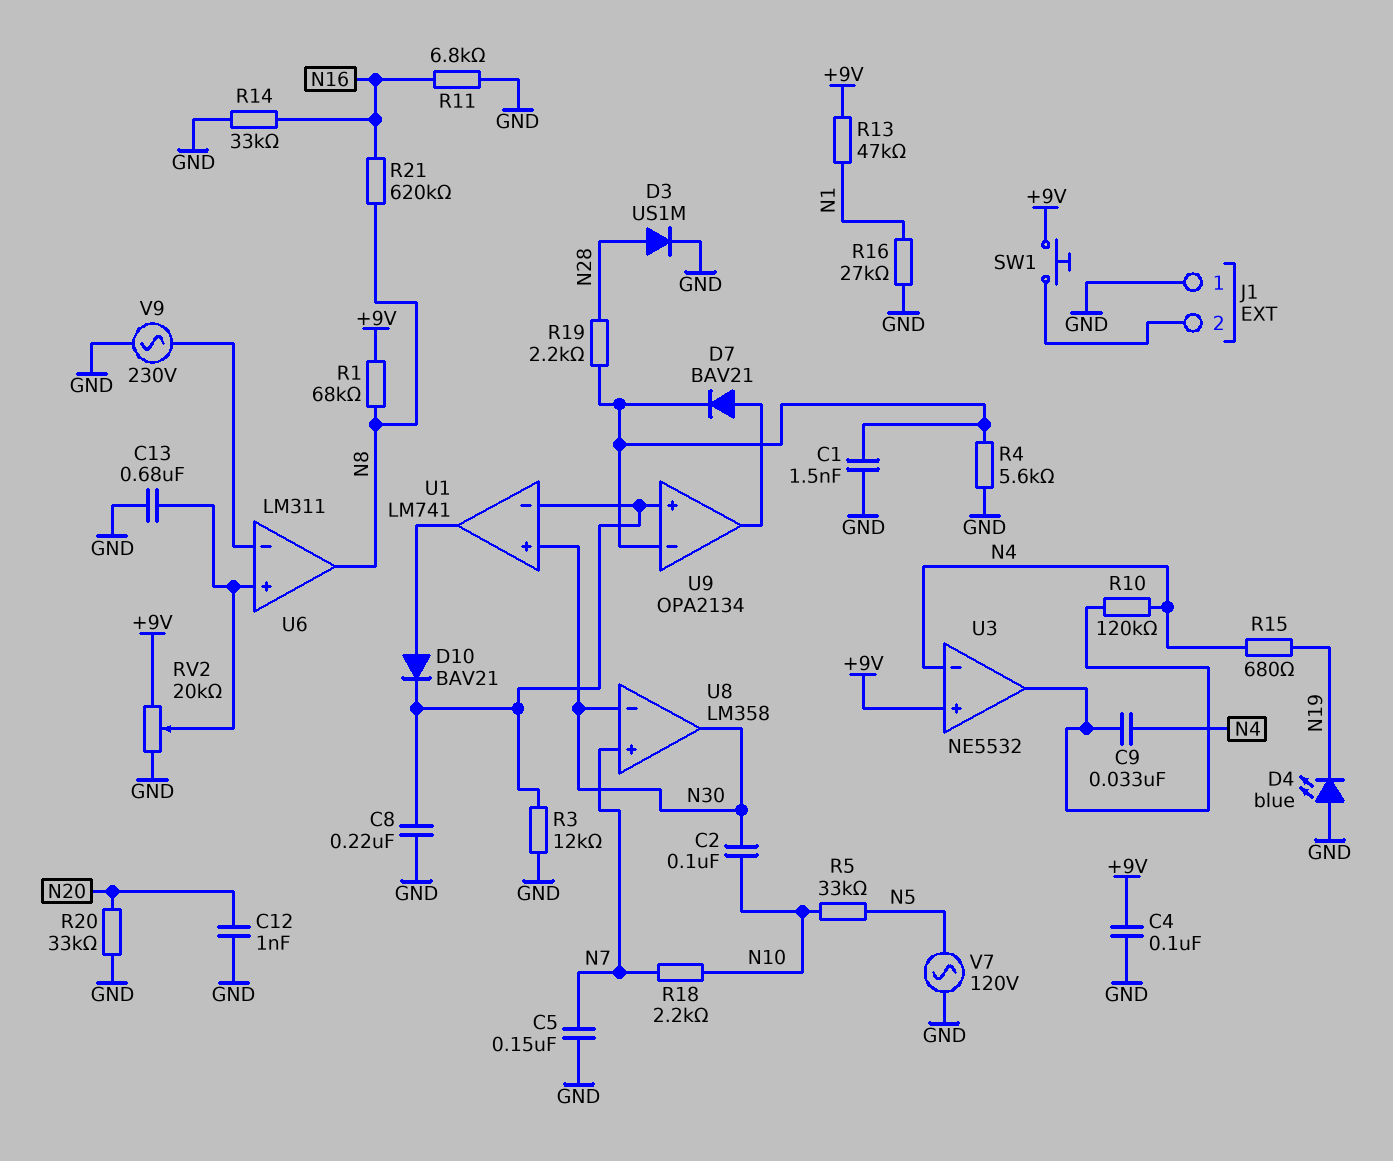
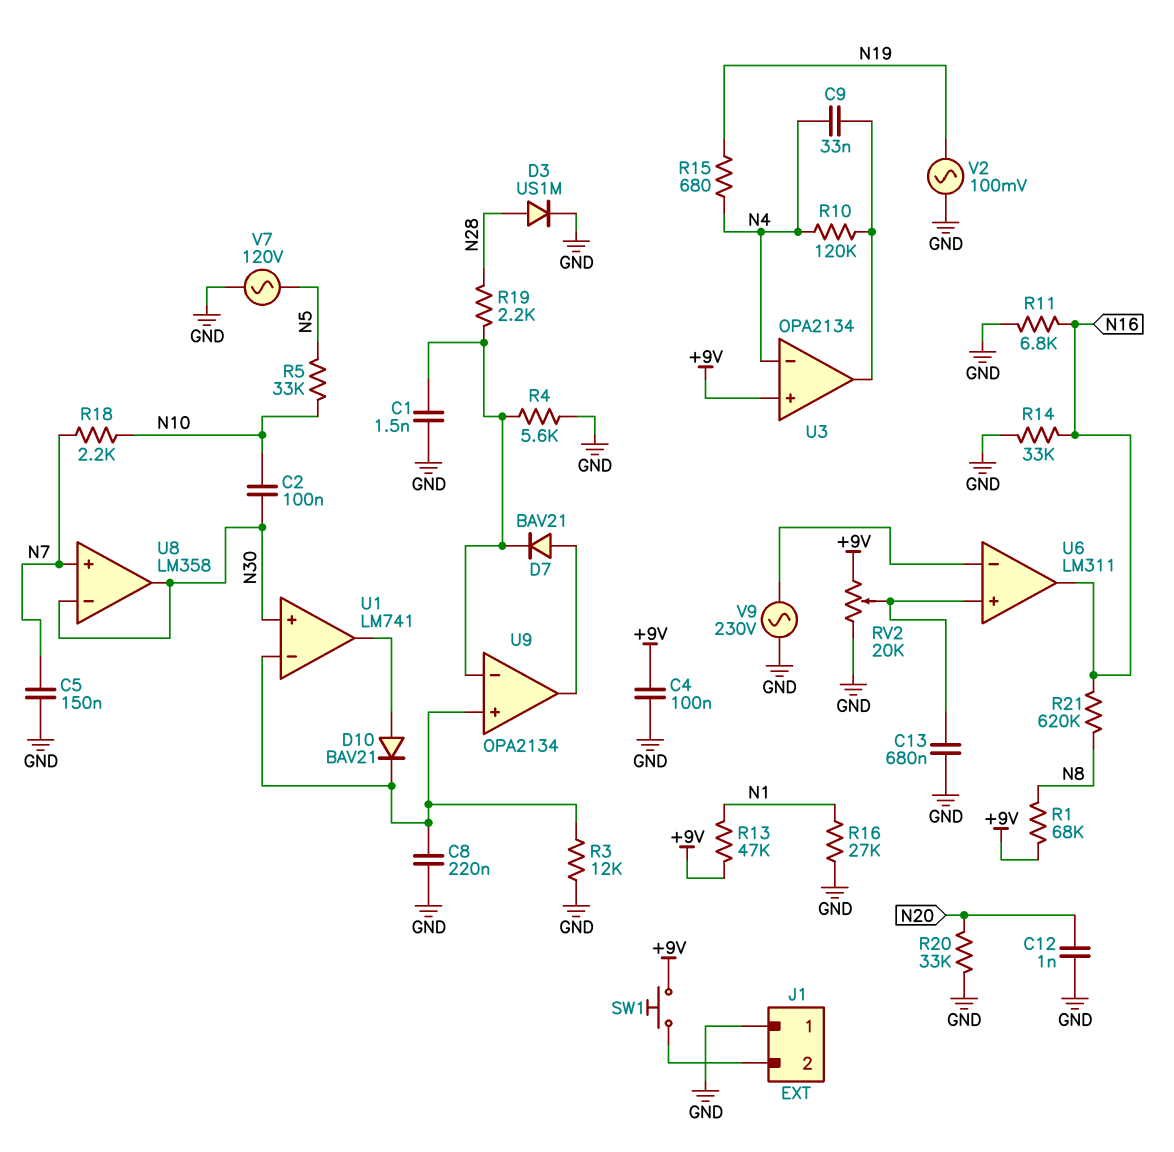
D4: LED blue (A GND, K N19) -> none
U3: NE5532 -> OPA2134
U6 pin out: N8 -> N16
V2: none -> AC 100mV (GND, N19)

